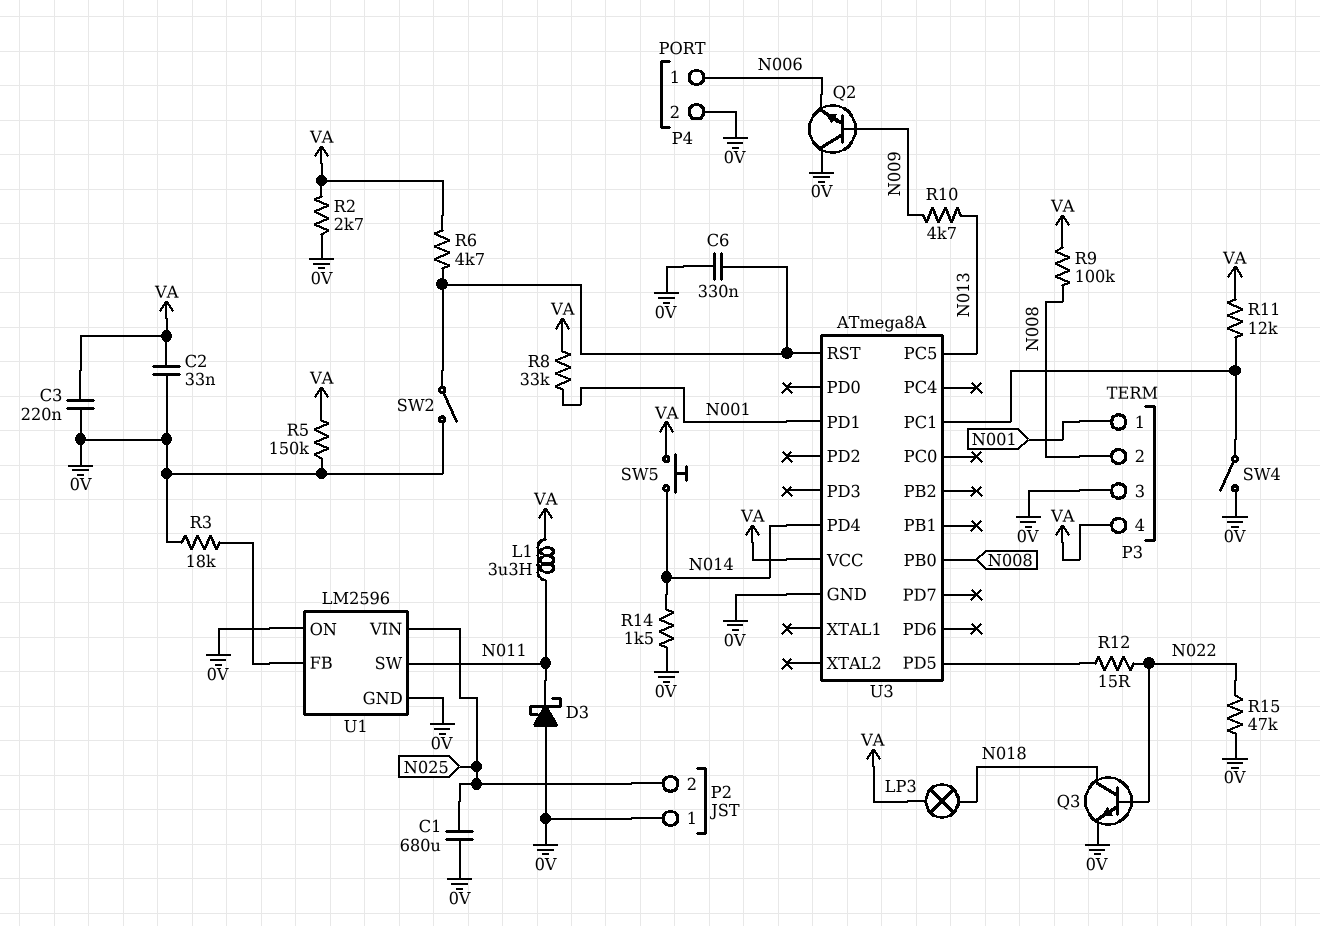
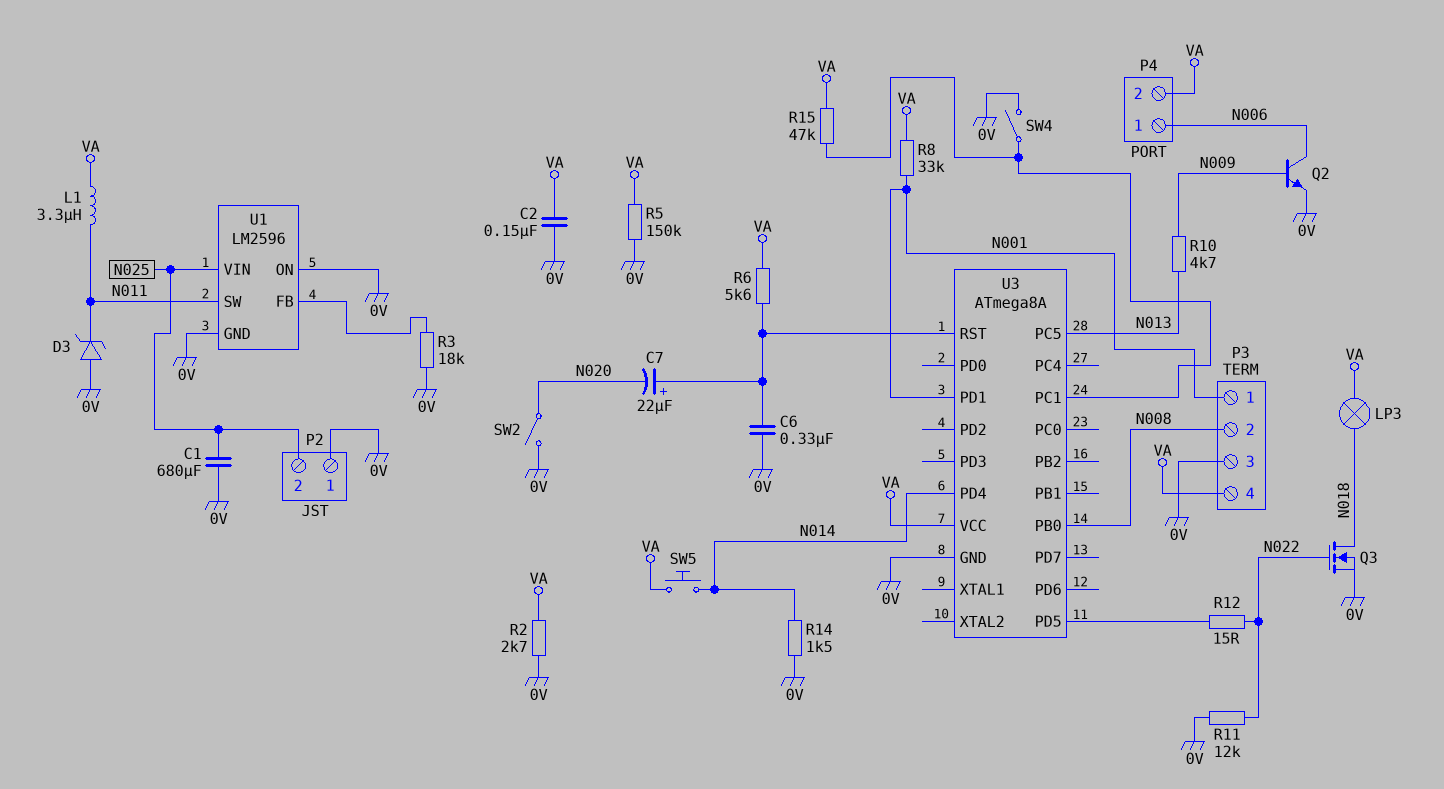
C2: 33nF (0V, VA) -> 150nF (0V, VA)
C3: 220nF (0V, VA) -> none
C7: none -> 22uF (plus U3/RST, minus N020)
D3: schottky (A 0V, K N011) -> zener (A 0V, K N011)
P4 pin 2: 0V -> VA
Q2: NPN (B N009, C 0V, E N006) -> NPN (B N009, C N006, E 0V)
Q3: NPN (B N022, C N018, E 0V) -> NMOS (G N022, D N018, S 0V)
R6: 4.7k (U3/RST, VA) -> 5.6k (U3/RST, VA)
R9: 100k (N008, VA) -> none
R11: 12k (U3/PC1, VA) -> 12k (0V, N022)
R15: 47k (0V, N022) -> 47k (U3/PC1, VA)
SW2: switch (0V, U3/RST) -> switch (0V, N020)

